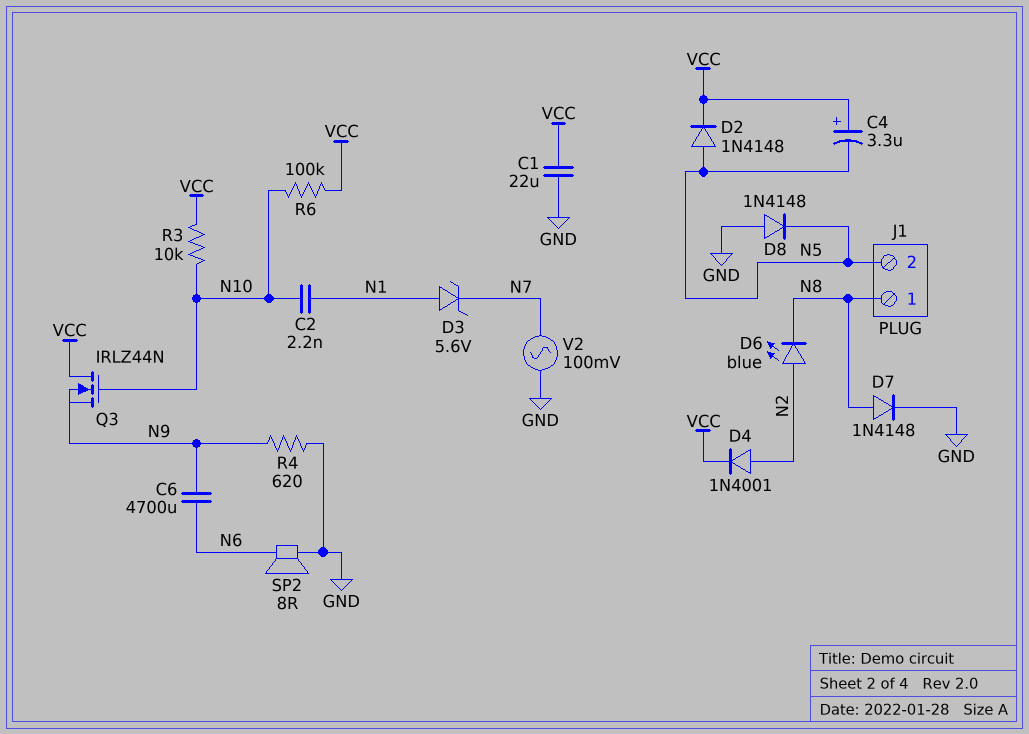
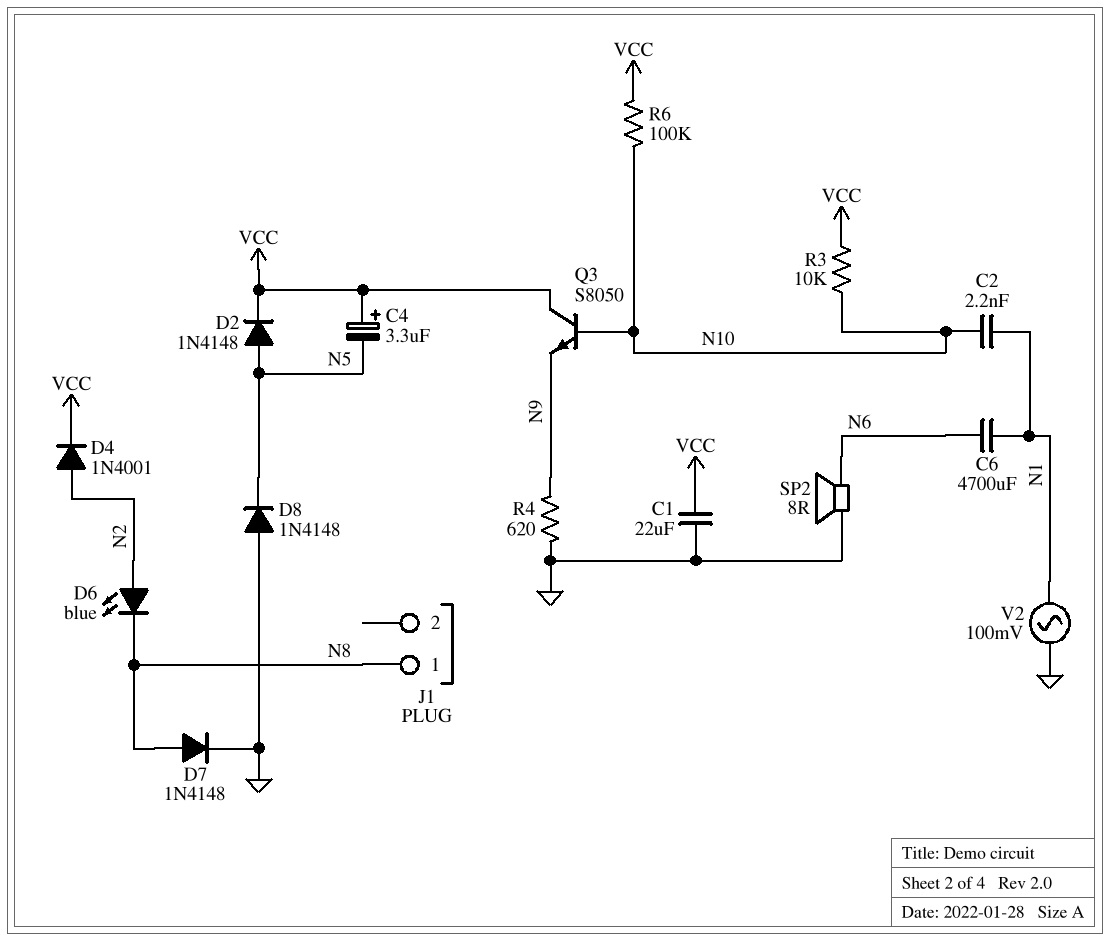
C6: 4700uF (N6, N9) -> 4700uF (N1, N6)
D3: zener 5.6V (A N1, K N7) -> none
J1 pin 2: N5 -> none
Q3: NMOS IRLZ44N (G N10, D VCC, S N9) -> NPN S8050 (B N10, C VCC, E N9)
V2: AC 100mV (GND, N7) -> AC 100mV (GND, N1)

